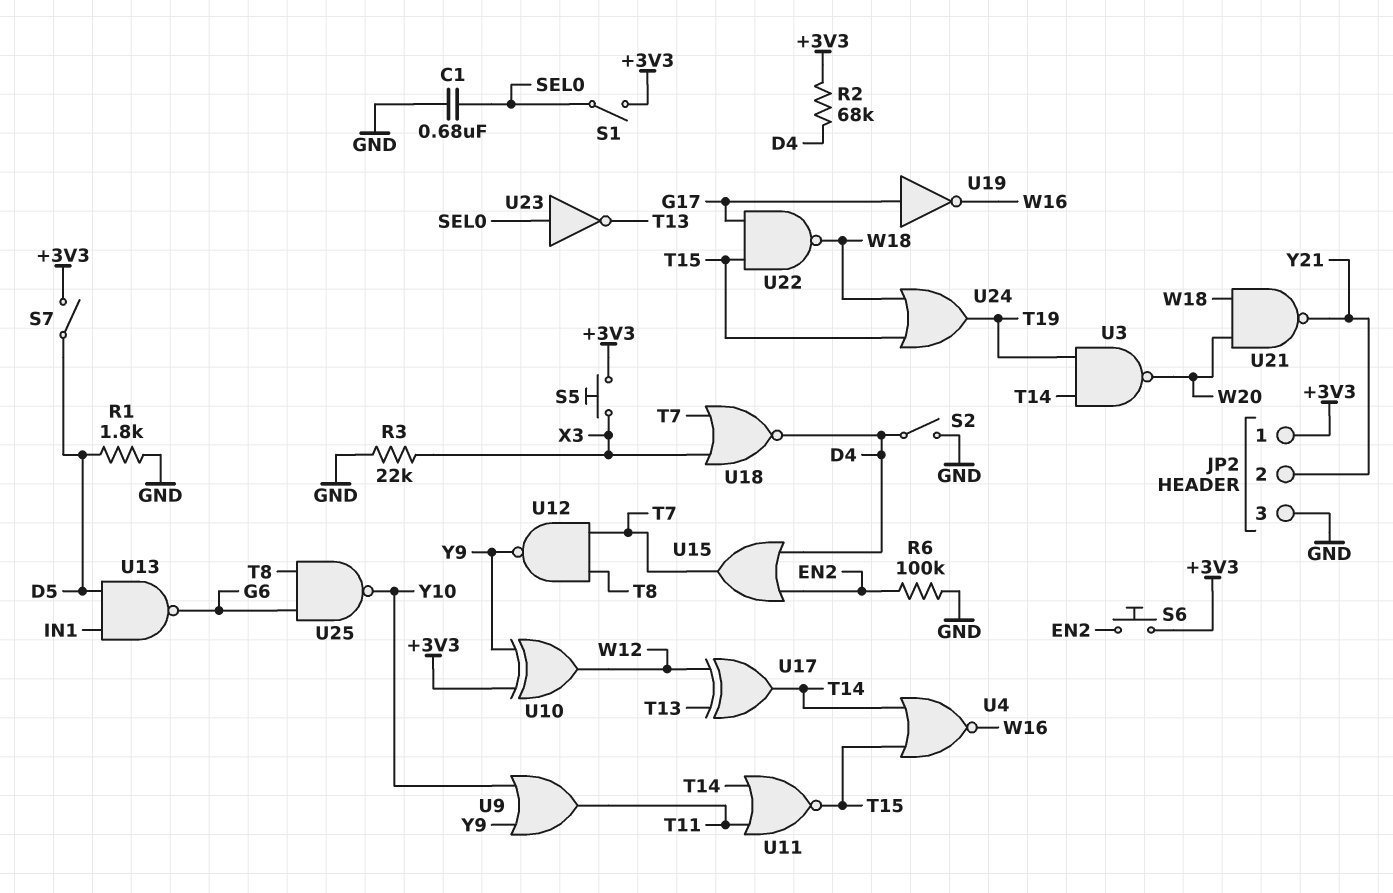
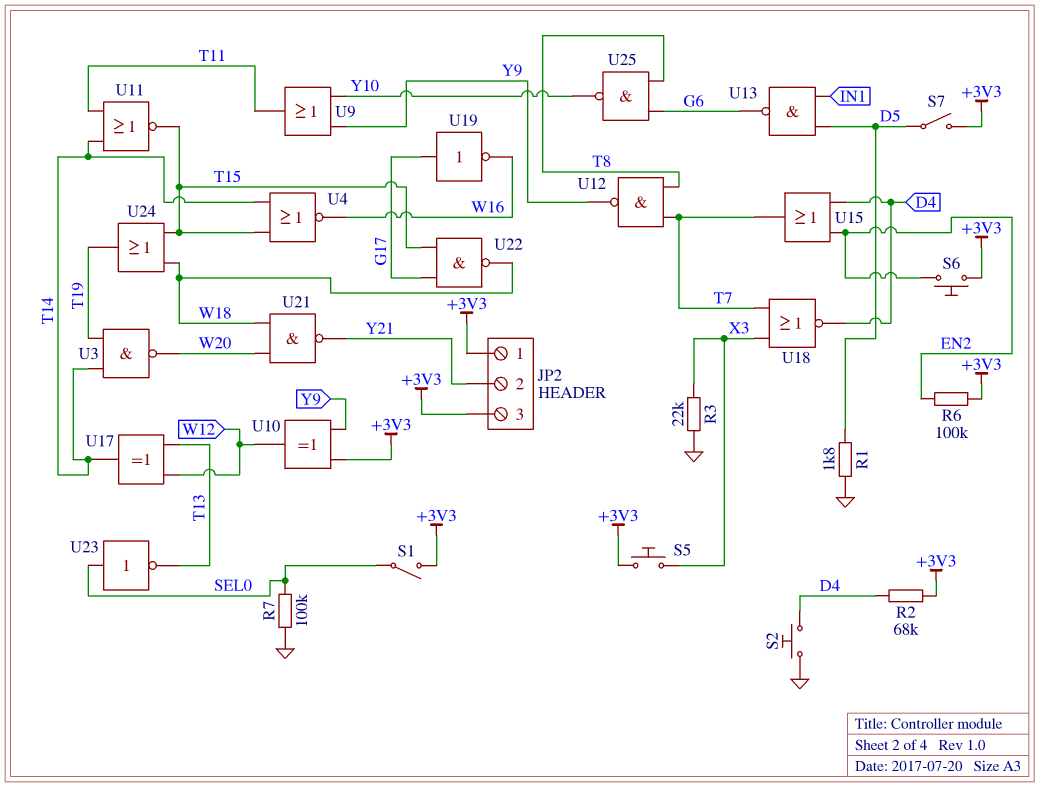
C1: 680nF (GND, SEL0) -> none
JP2 pin 3: GND -> +3V3
R6: 100k (EN2, GND) -> 100k (+3V3, EN2)
R7: none -> 100k (GND, SEL0)
S2: switch (D4, GND) -> button (D4, GND)

